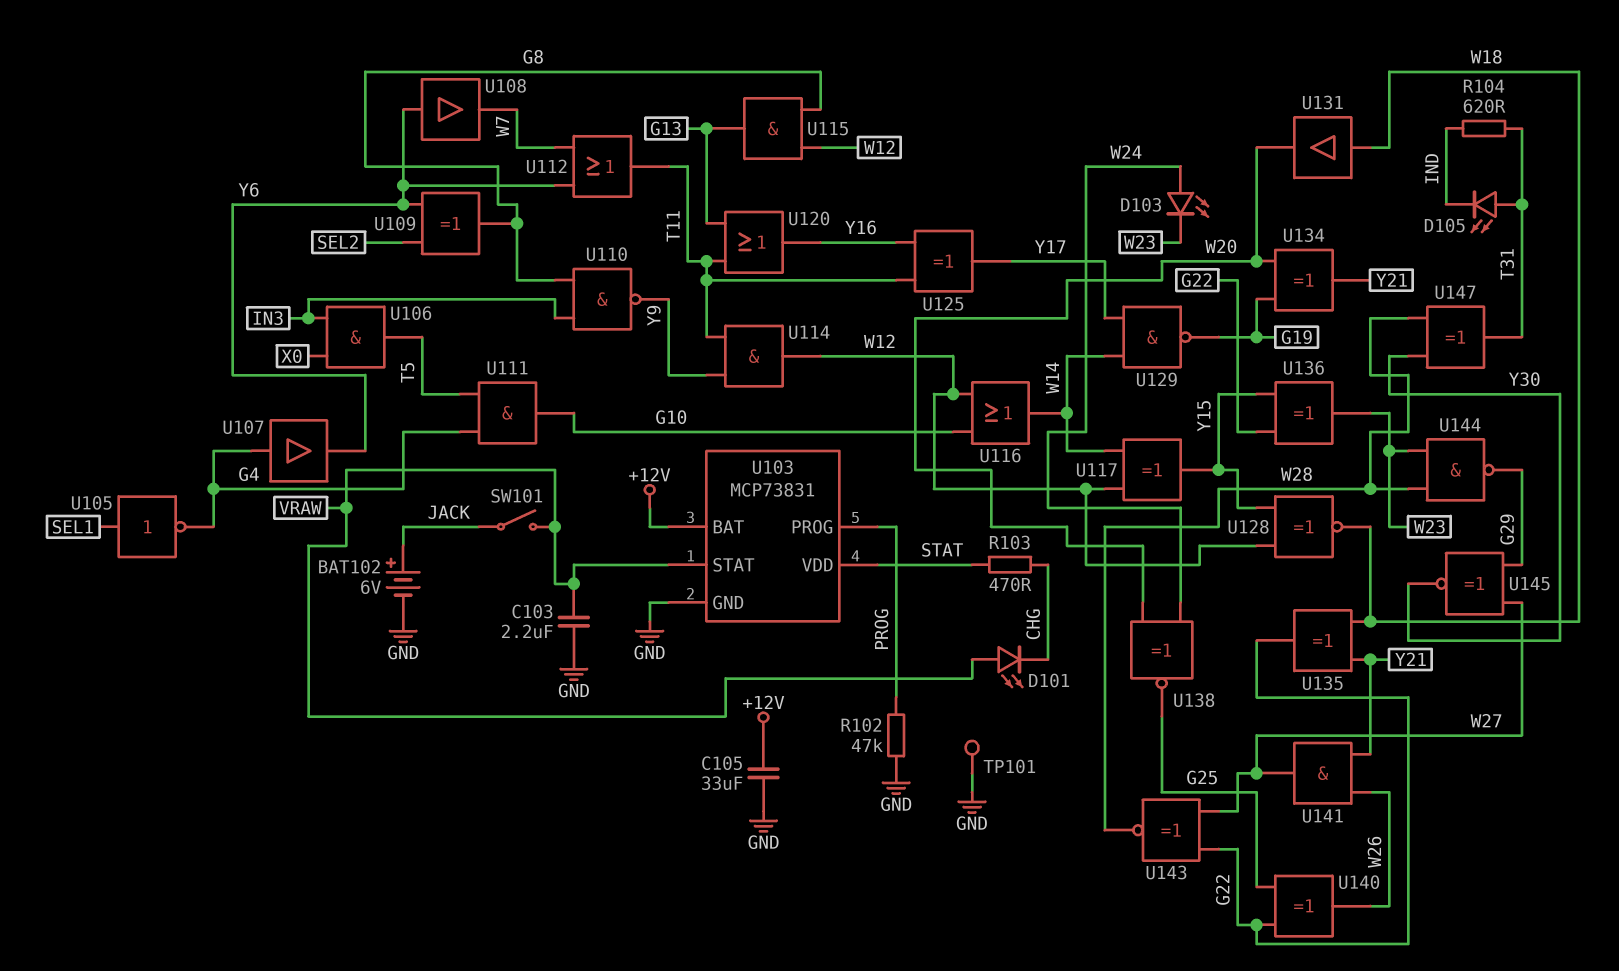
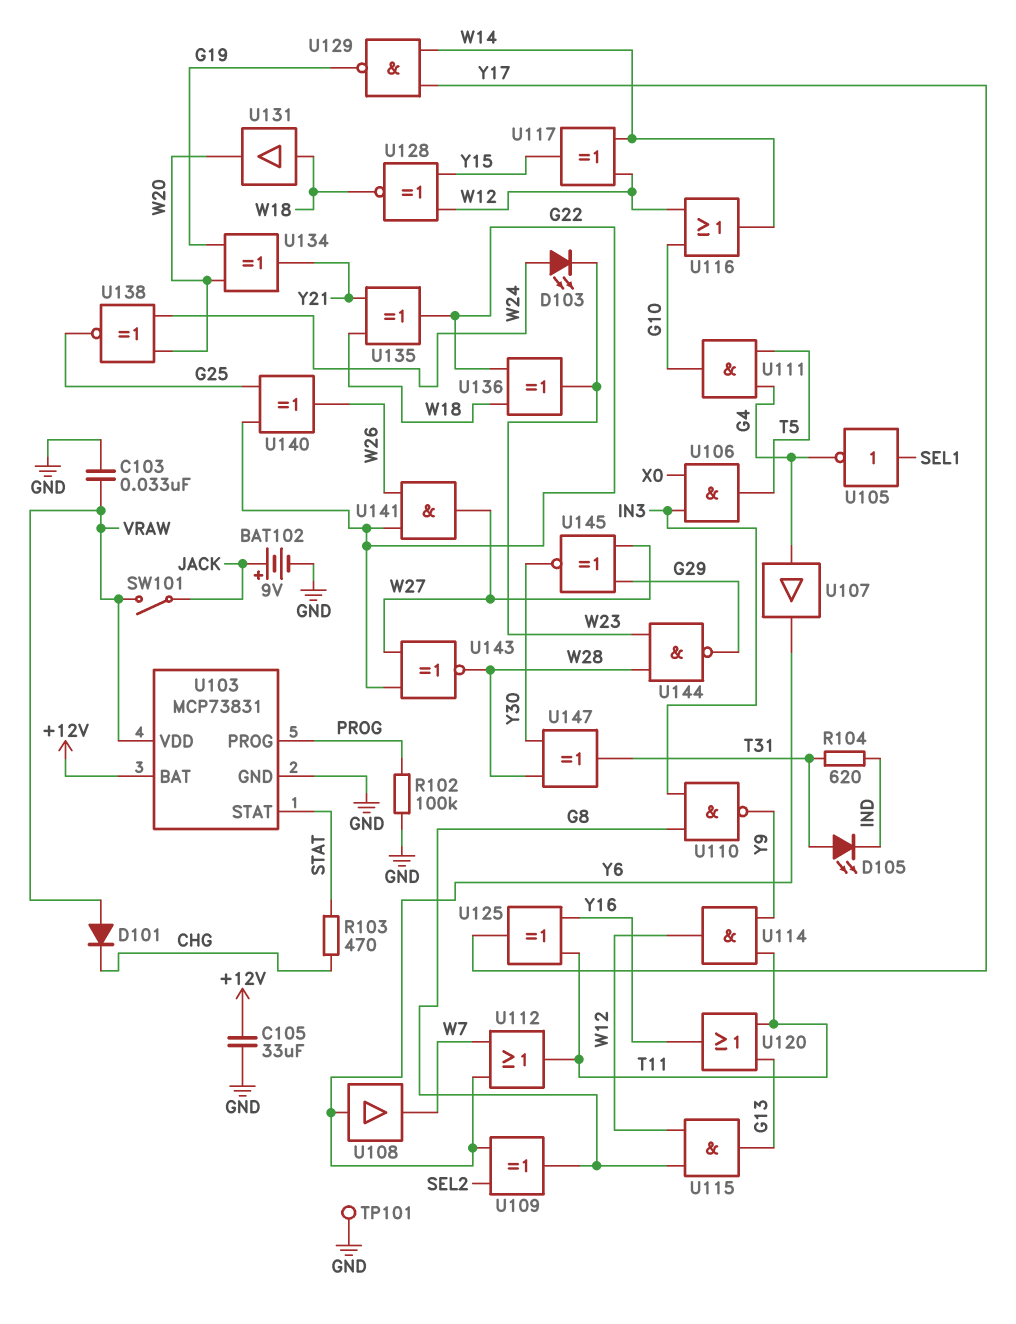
BAT102: 6V (plus JACK, minus GND) -> 9V (plus JACK, minus GND)
C103: 2.2uF (GND, VRAW) -> 33nF (GND, VRAW)
D101: LED (A VRAW, K CHG) -> diode (A VRAW, K CHG)
R102: 47k (GND, PROG) -> 100k (GND, PROG)
U103 pin STAT: VRAW -> STAT
U103 pin VDD: STAT -> VRAW
U136: XOR (in G22, in Y15, out W23) -> XOR (in G22, in W18, out W23)
U141: AND (in W26, in Y21, out W27) -> AND (in G22, in W26, out W27)

